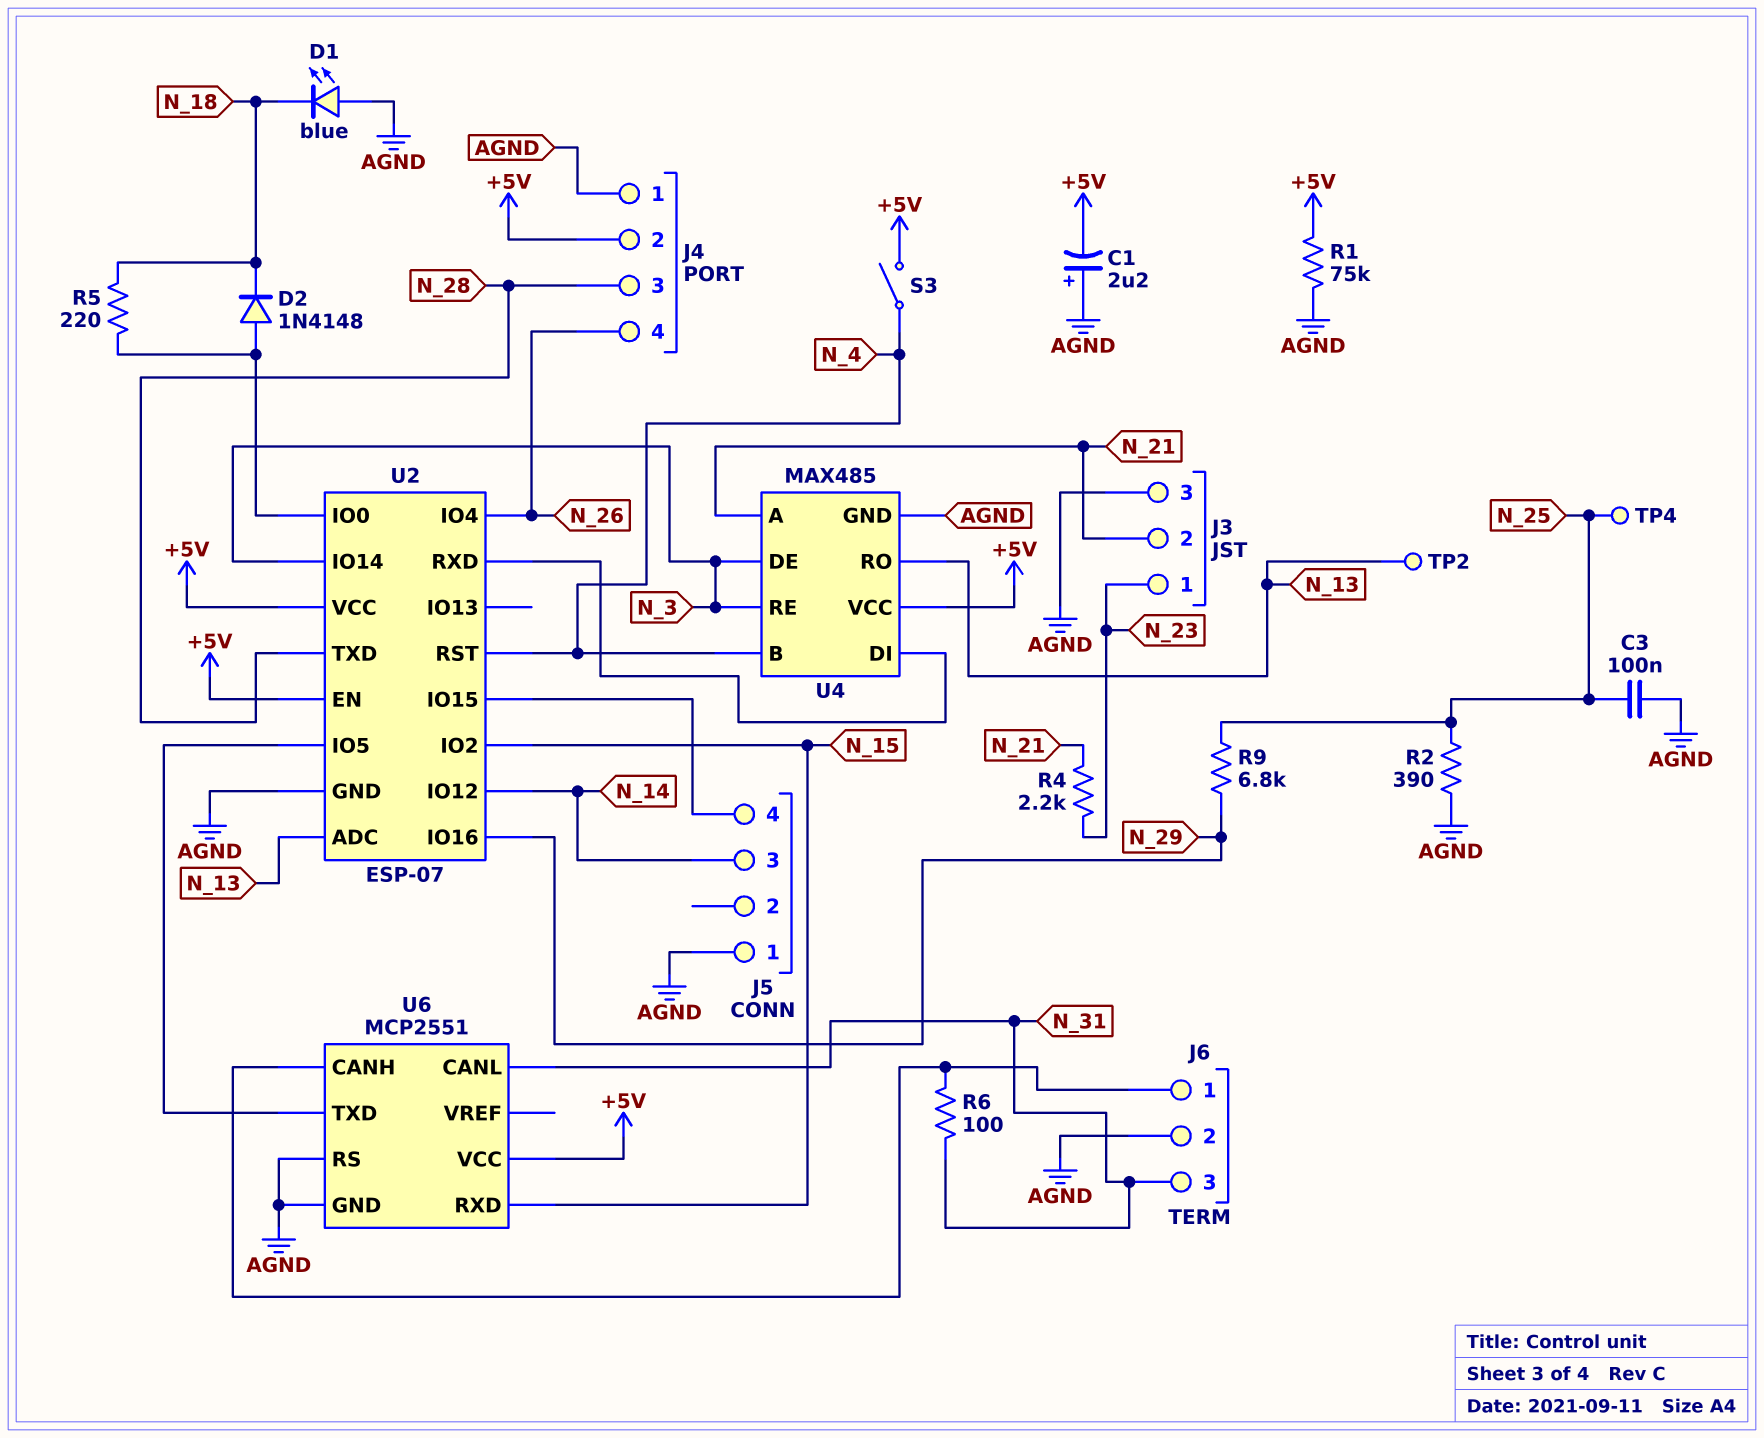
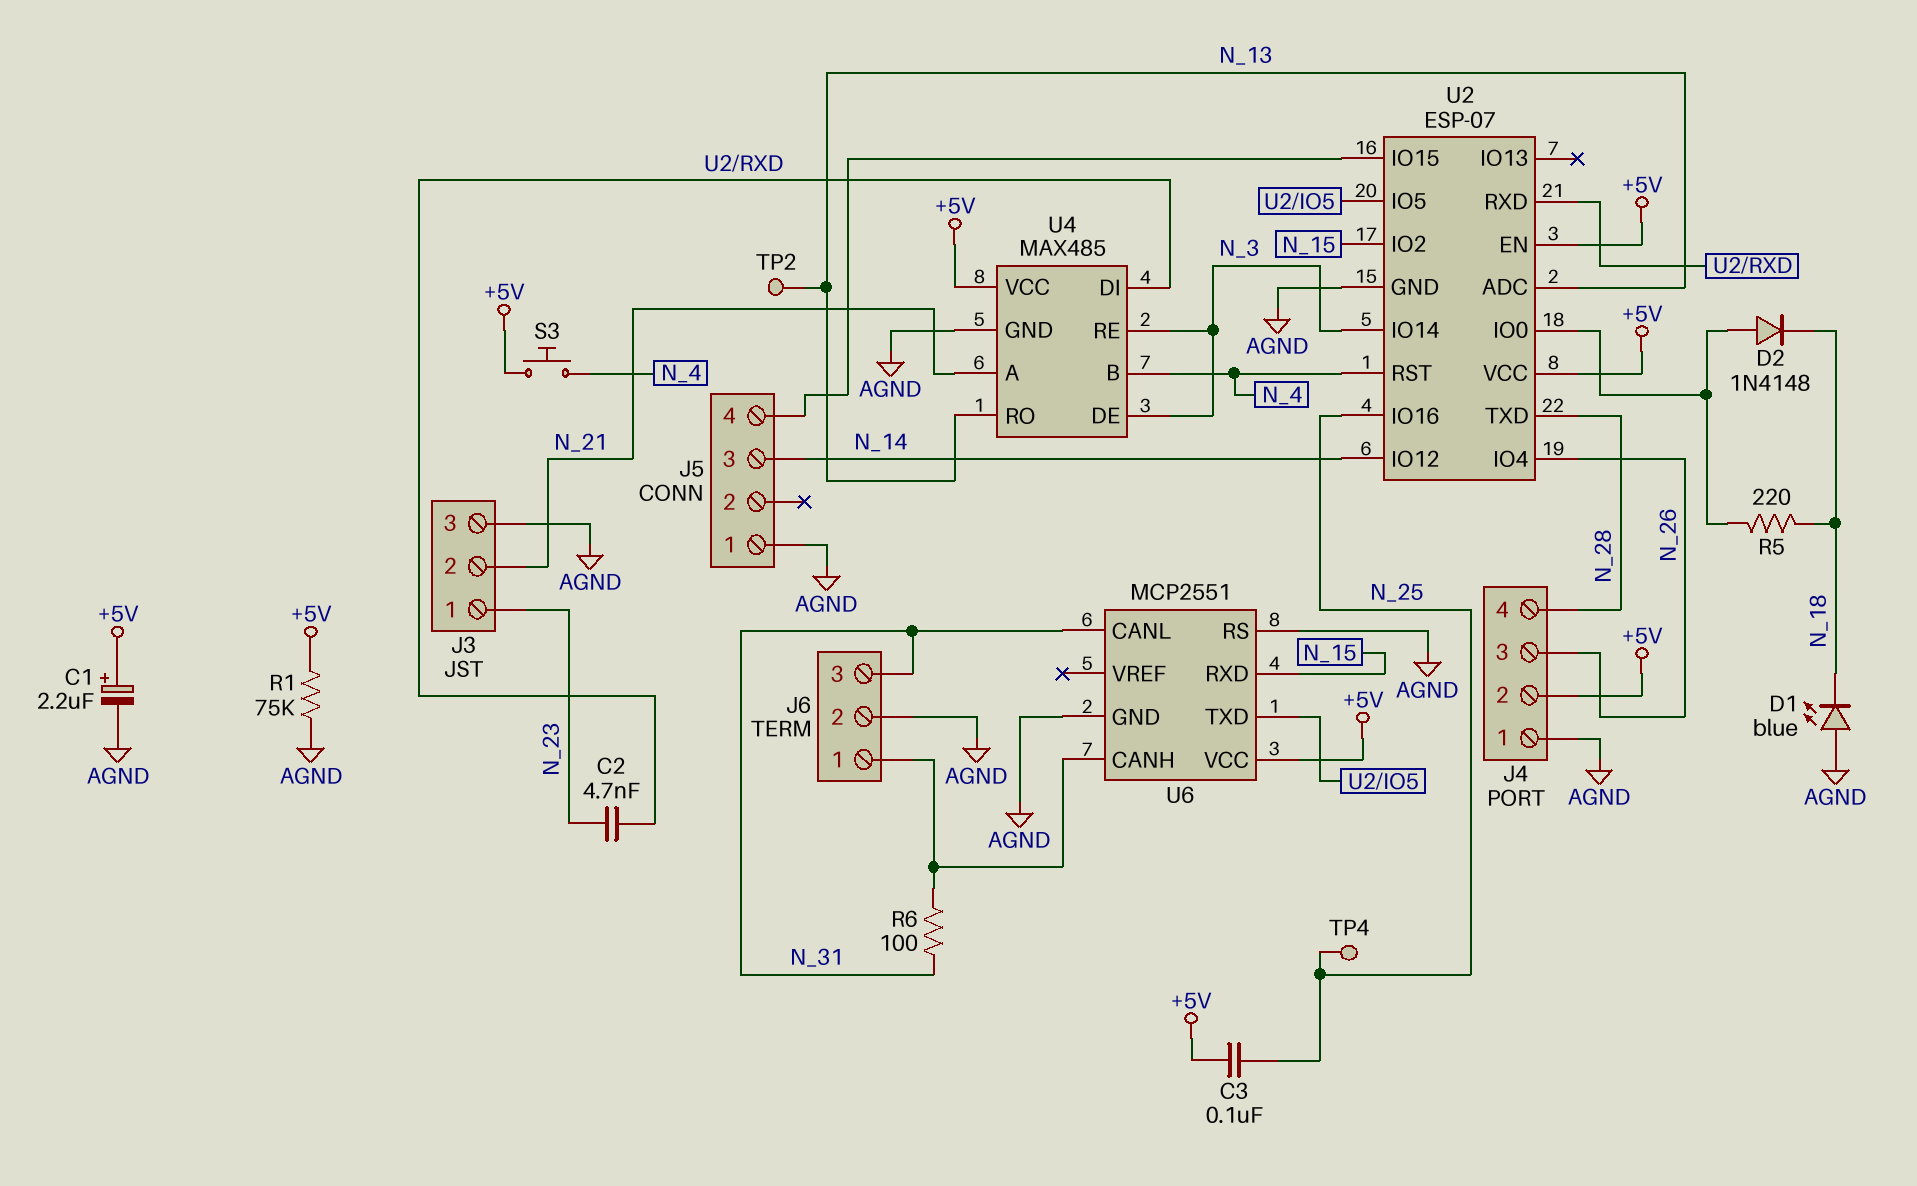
C1: 2.2uF (plus AGND, minus +5V) -> 2.2uF (plus +5V, minus AGND)
C2: none -> 4.7nF (N_23, U2/RXD)
C3: 100nF (AGND, N_25) -> 100nF (+5V, N_25)
J4 pin 3: N_28 -> N_26
J4 pin 4: N_26 -> N_28
R2: 390 (AGND, N_25) -> none
R4: 2.2k (N_21, N_23) -> none
R9: 6.8k (N_25, N_29) -> none
S3: switch (+5V, N_4) -> button (+5V, N_4)
U2 pin IO16: N_29 -> N_25

